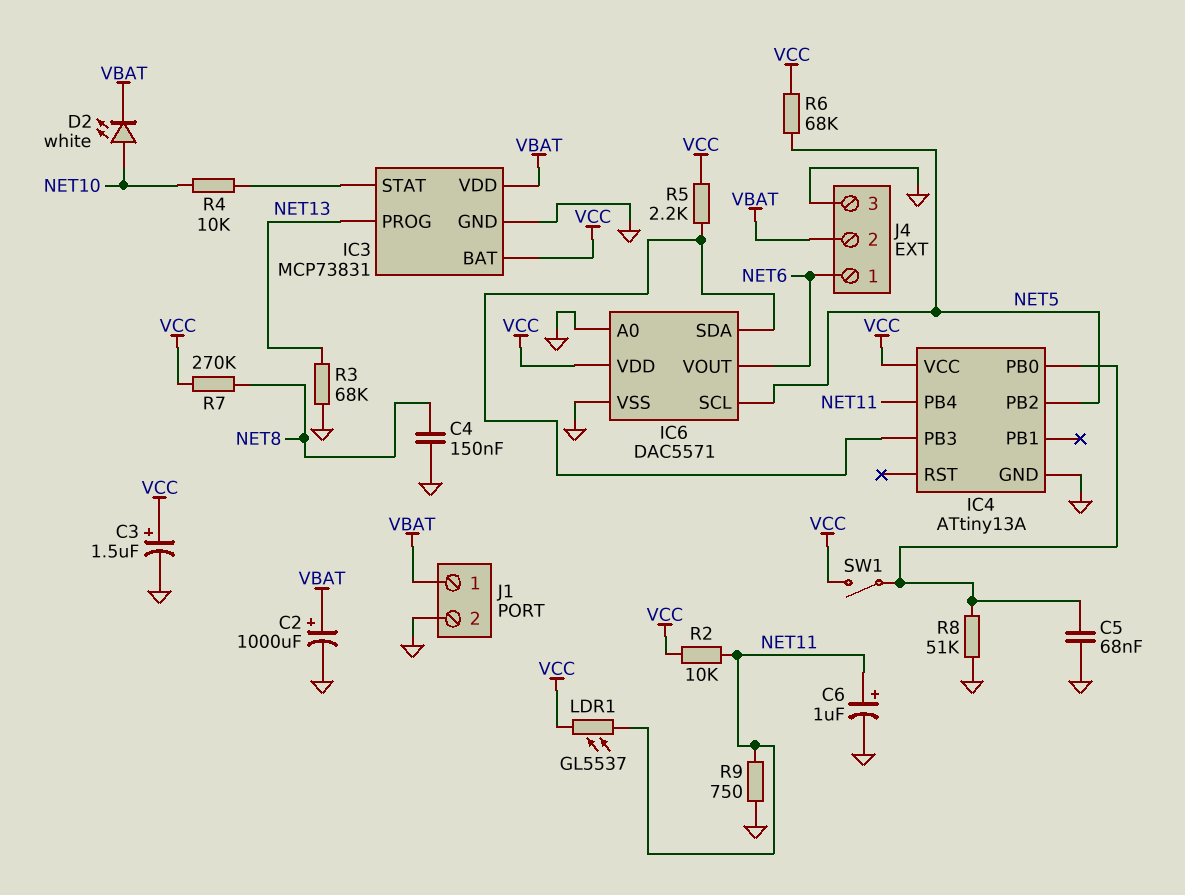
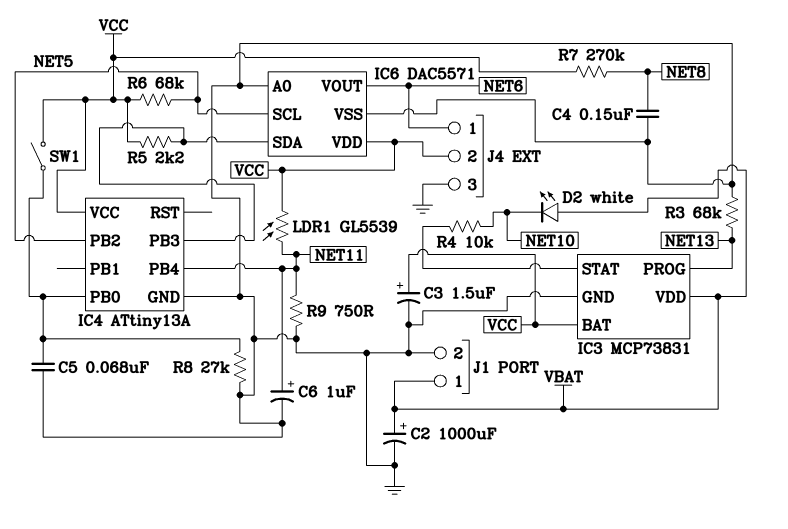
D2: LED white (A NET10, K VBAT) -> LED white (A VBAT, K NET10)
J4 pin 2: VBAT -> VCC
LDR1: GL5537 (NET11, VCC) -> GL5539 (NET11, VCC)
R2: 10k (NET11, VCC) -> none
R8: 51k (GND, IC4/PB0) -> 27k (GND, IC4/PB0)

